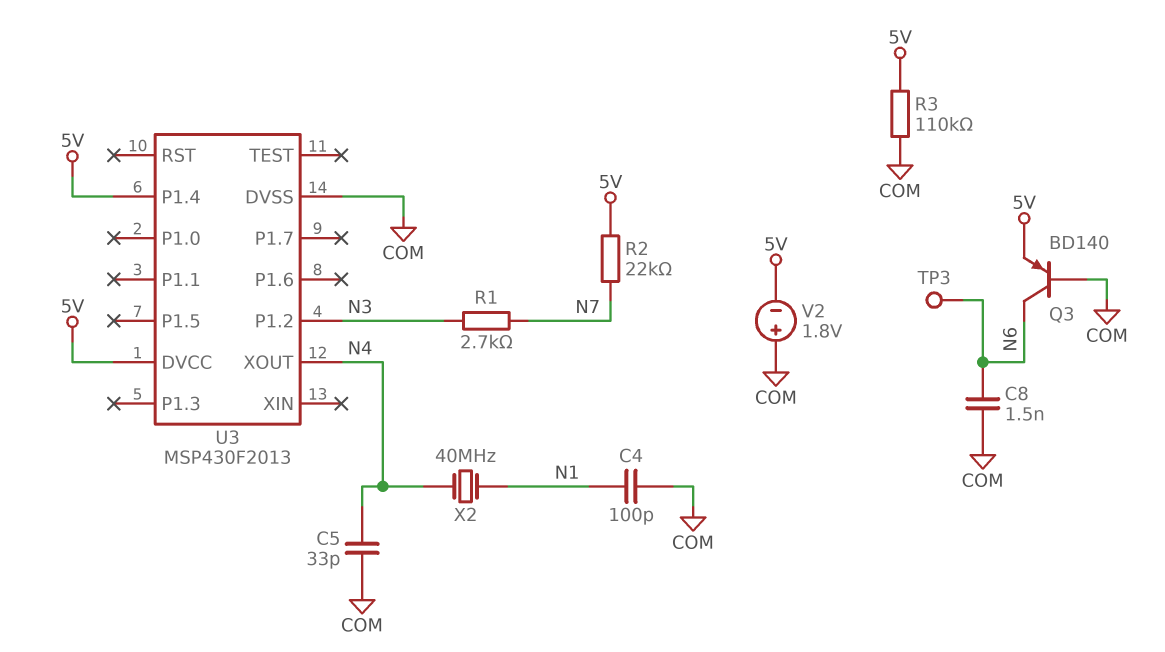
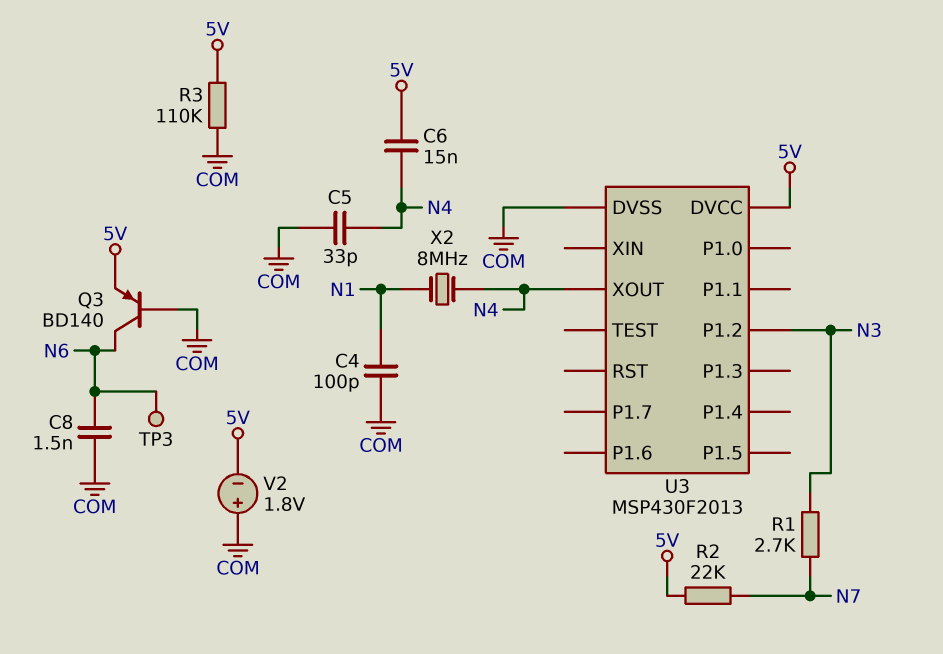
C6: none -> 15nF (5V, N4)
U3 pin P1.4: 5V -> none
X2: 40MHz (N1, N4) -> 8MHz (N1, N4)

